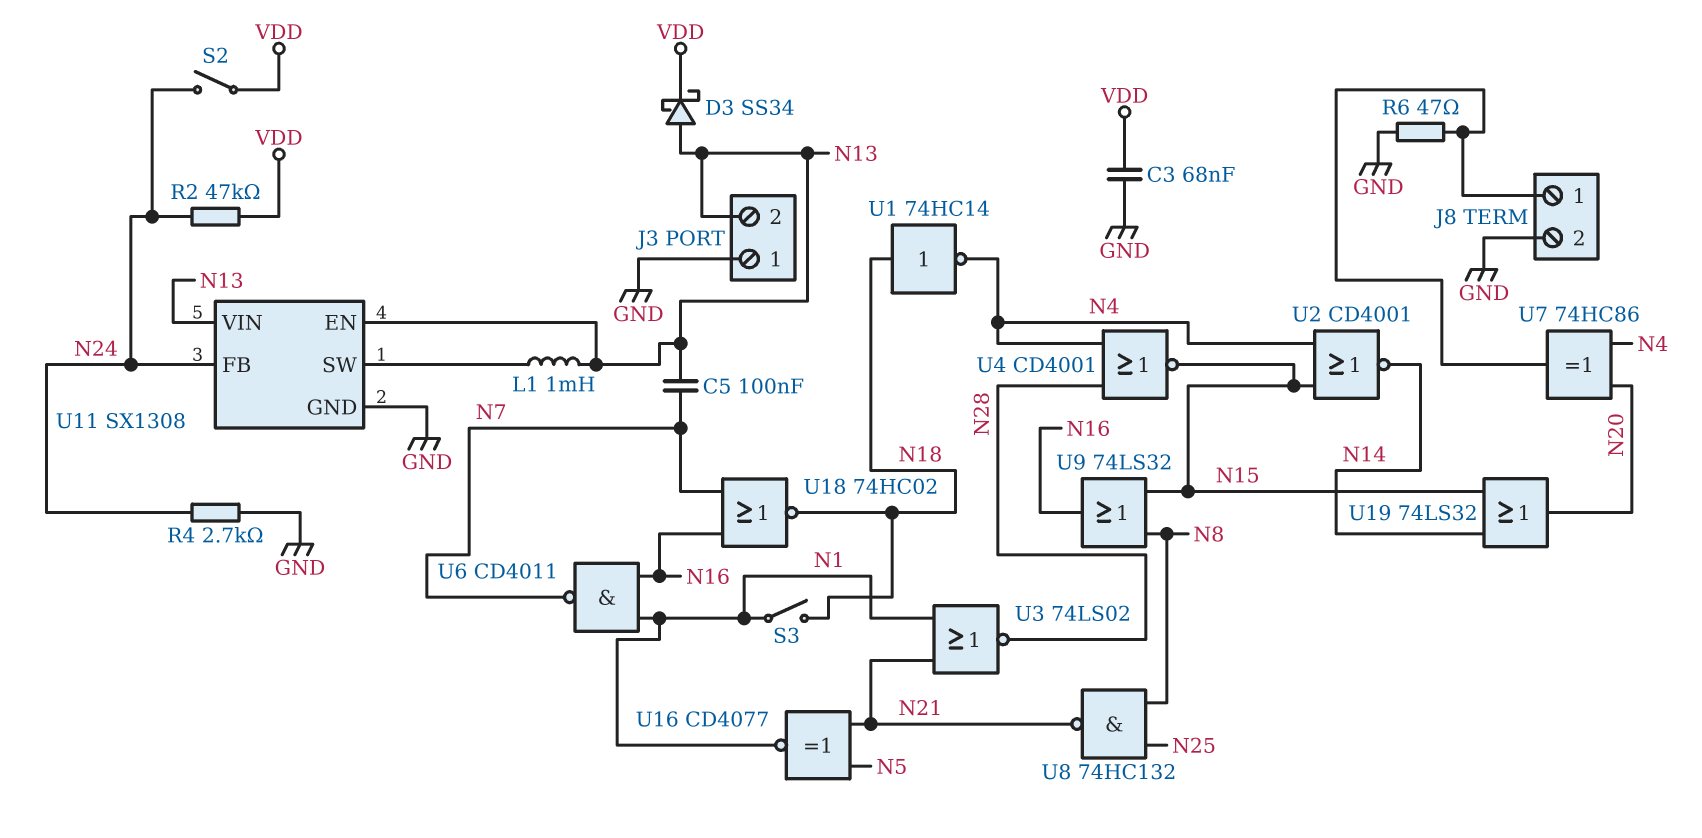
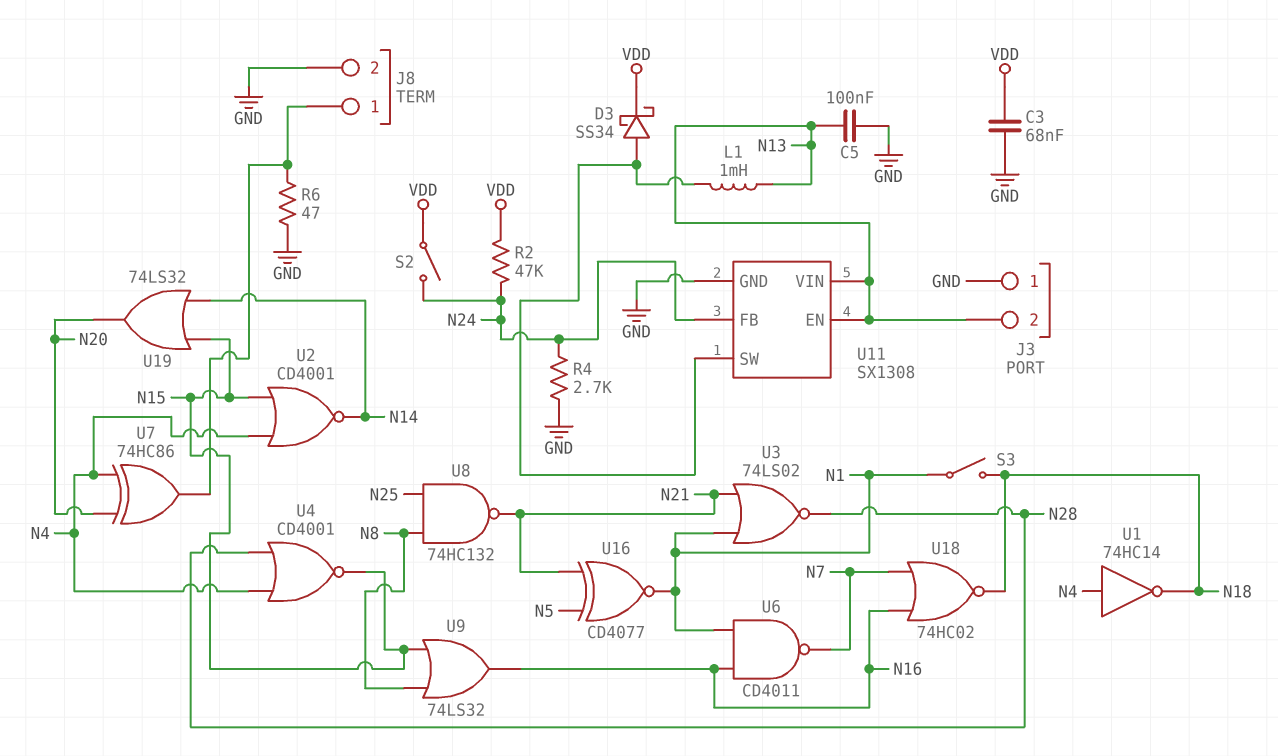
C5: 100nF (N7, N13) -> 100nF (GND, N13)
D3: schottky SS34 (A N13, K VDD) -> schottky SS34 (A U11/SW, K VDD)
U1: NOT 74HC14 (in N18, out N4) -> NOT 74HC14 (in N4, out N18)

